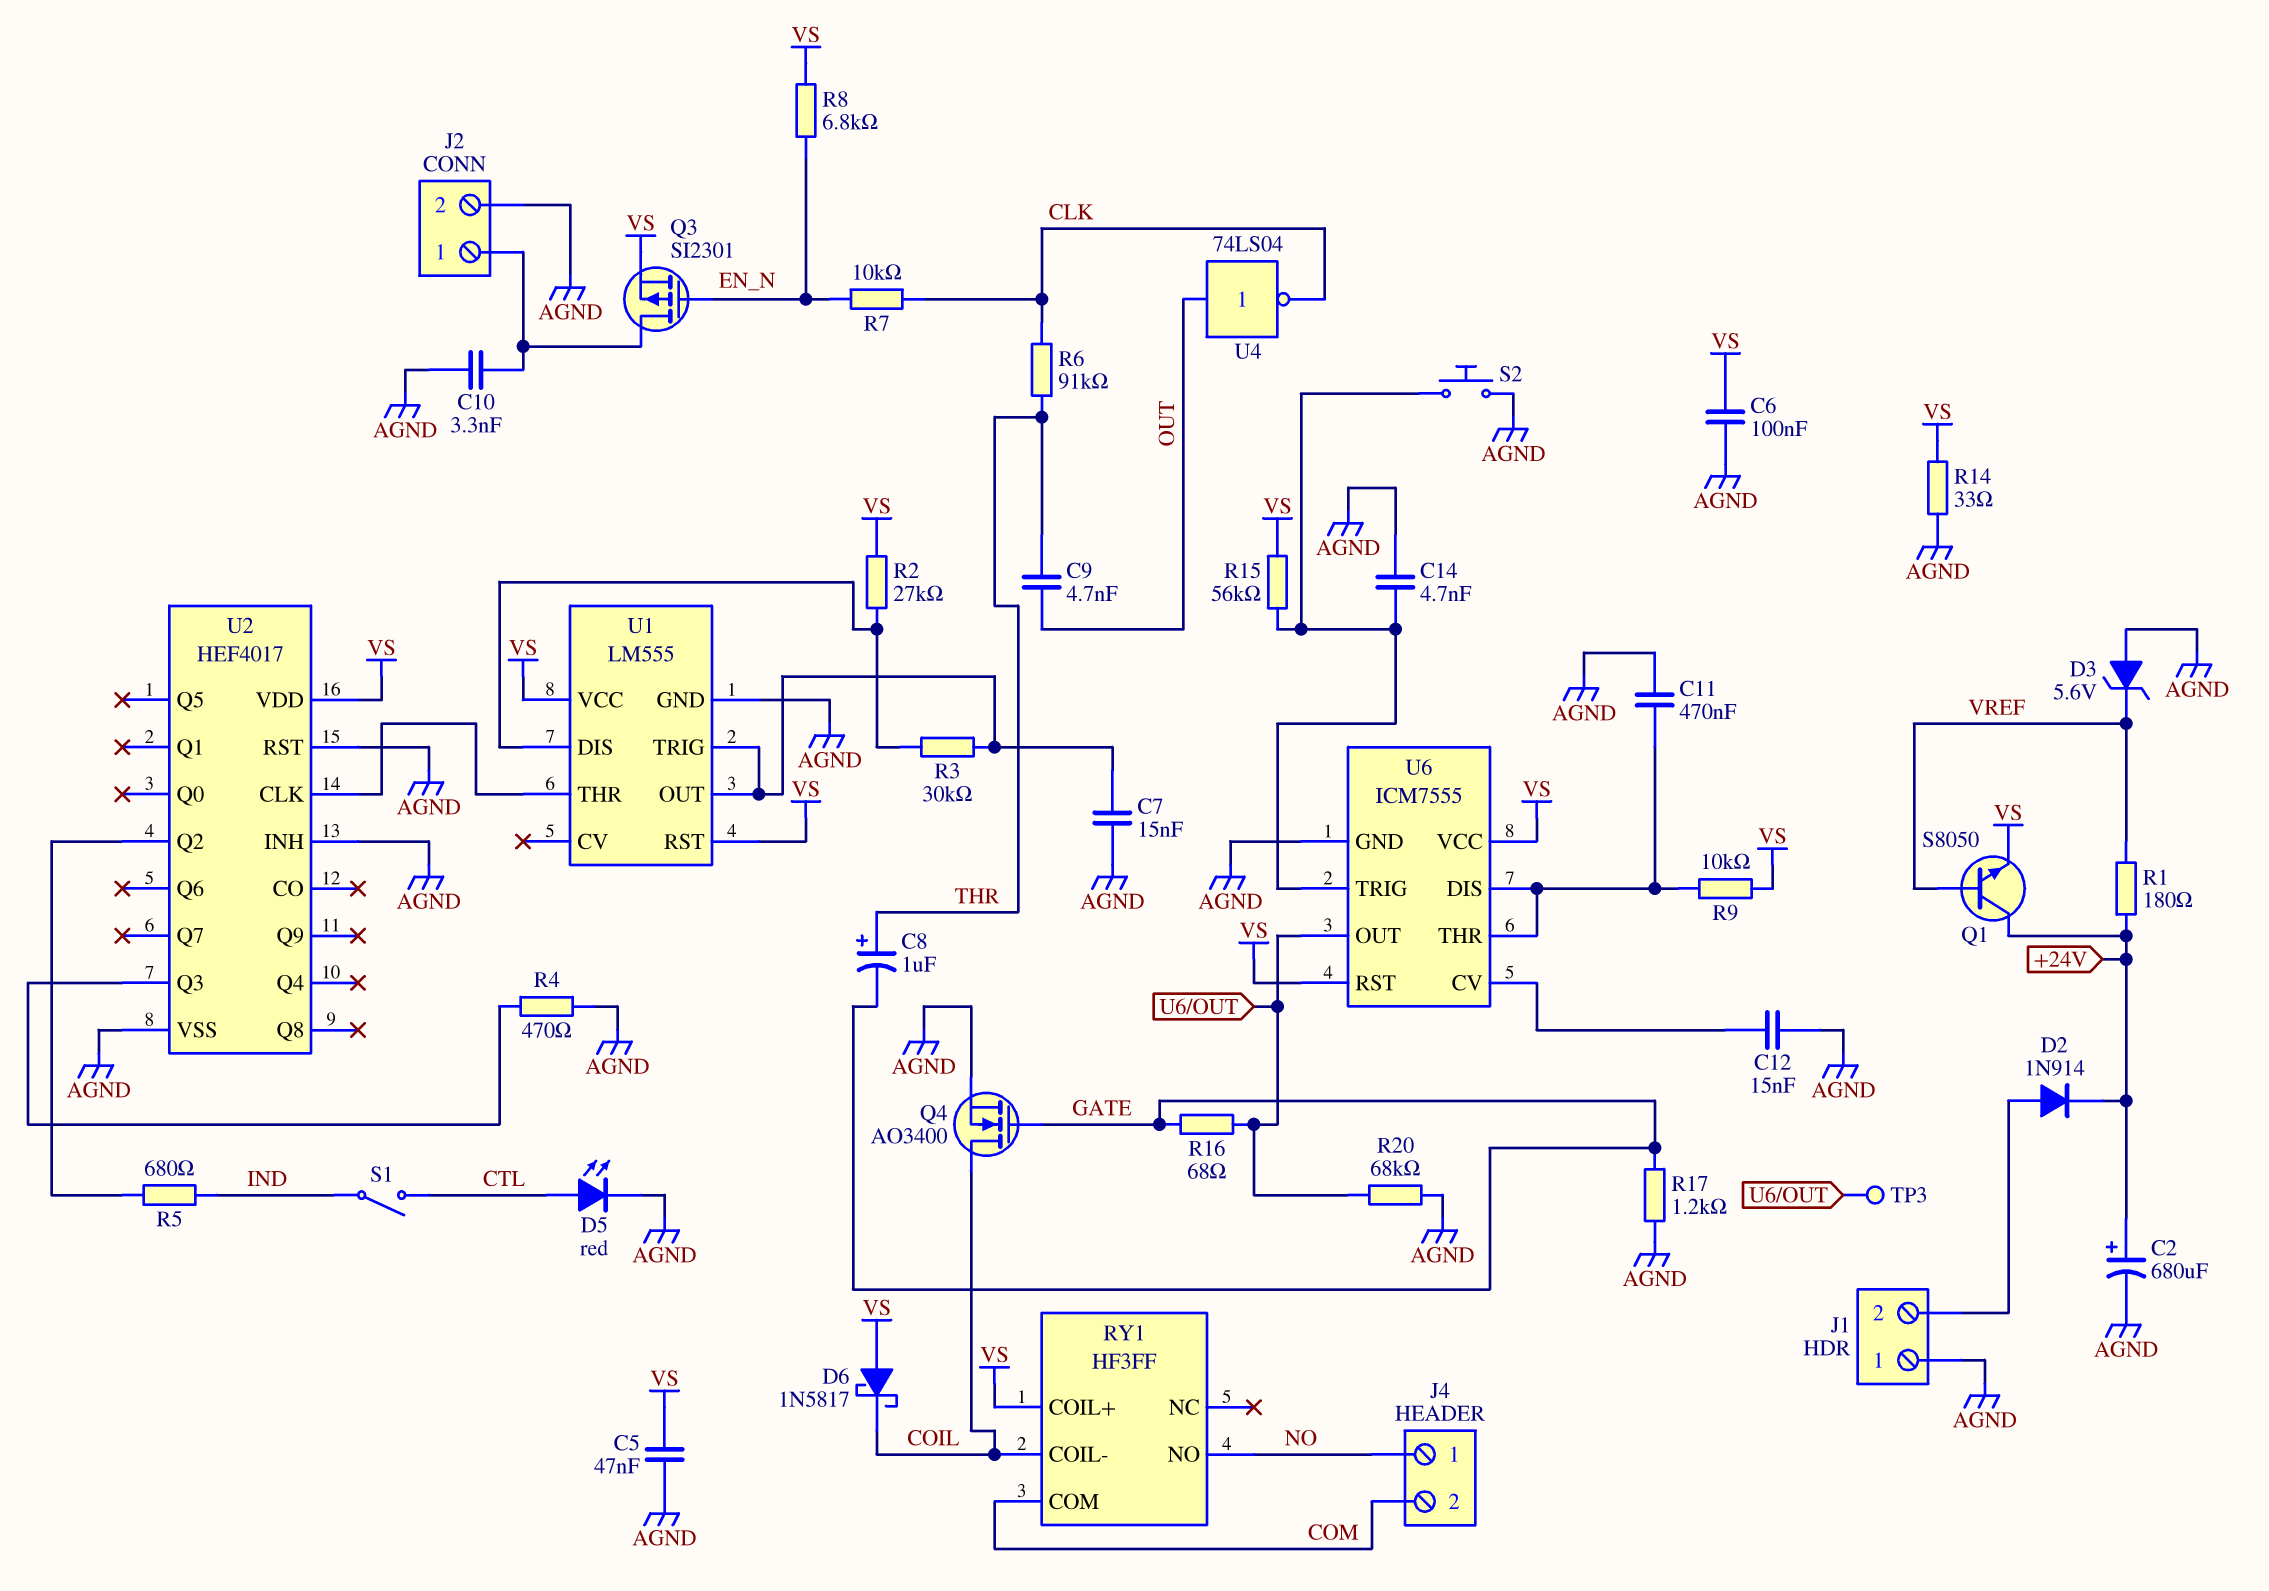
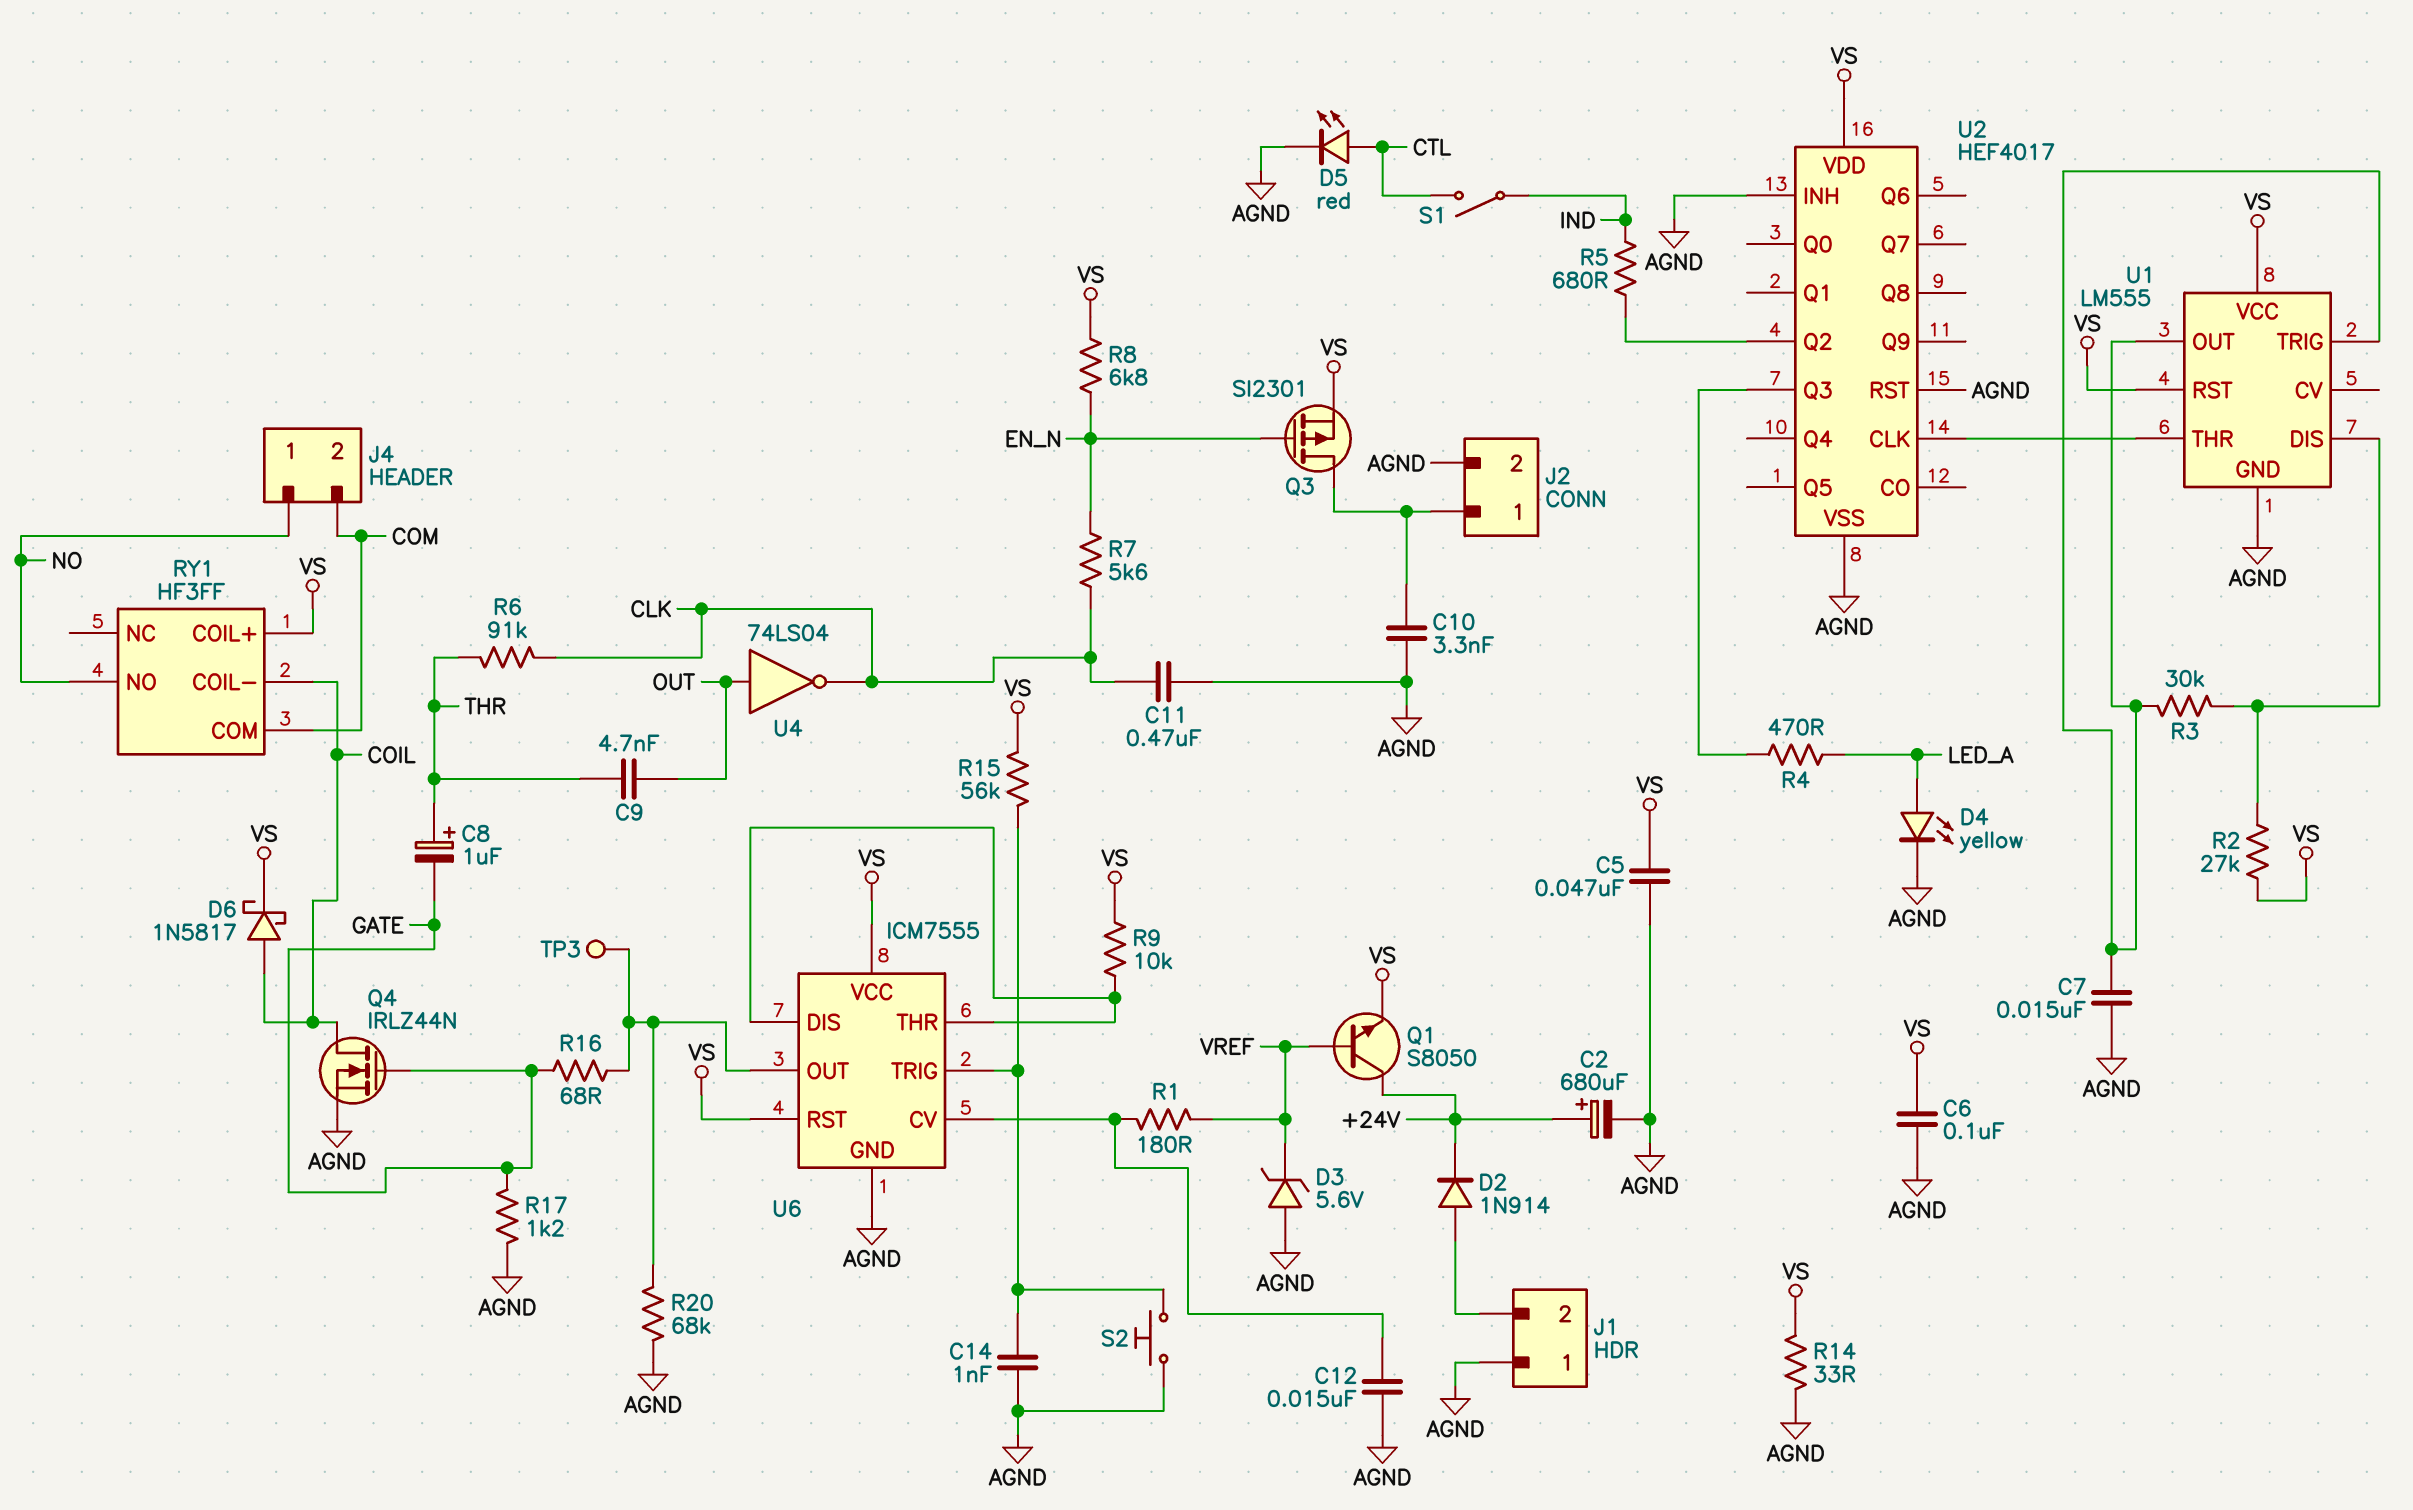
C11: 470nF (AGND, U6/DIS) -> 470nF (AGND, CLK)
C14: 4.7nF (AGND, U6/TRIG) -> 1nF (AGND, U6/TRIG)
D4: none -> LED yellow (A LED_A, K AGND)
D6: schottky 1N5817 (A VS, K COIL) -> schottky 1N5817 (A COIL, K VS)
Q4: NMOS AO3400 (G GATE, D COIL, S AGND) -> NMOS IRLZ44N (G GATE, D COIL, S AGND)
R1: 180 (+24V, VREF) -> 180 (U6/CV, VREF)
R4: 470 (AGND, U2/Q3) -> 470 (LED_A, U2/Q3)
R7: 10k (CLK, EN_N) -> 5.6k (CLK, EN_N)

